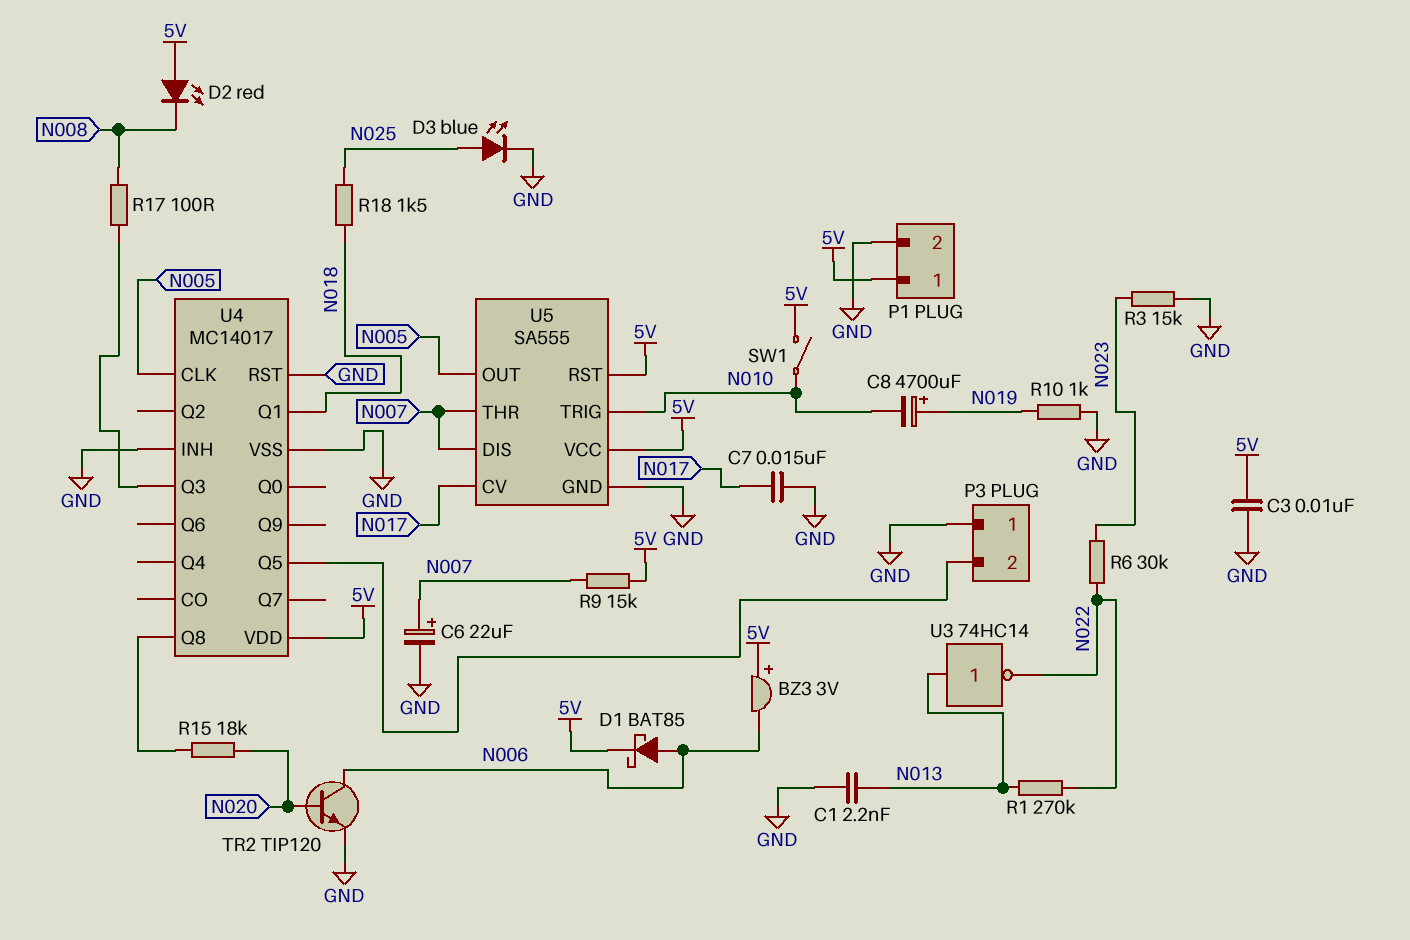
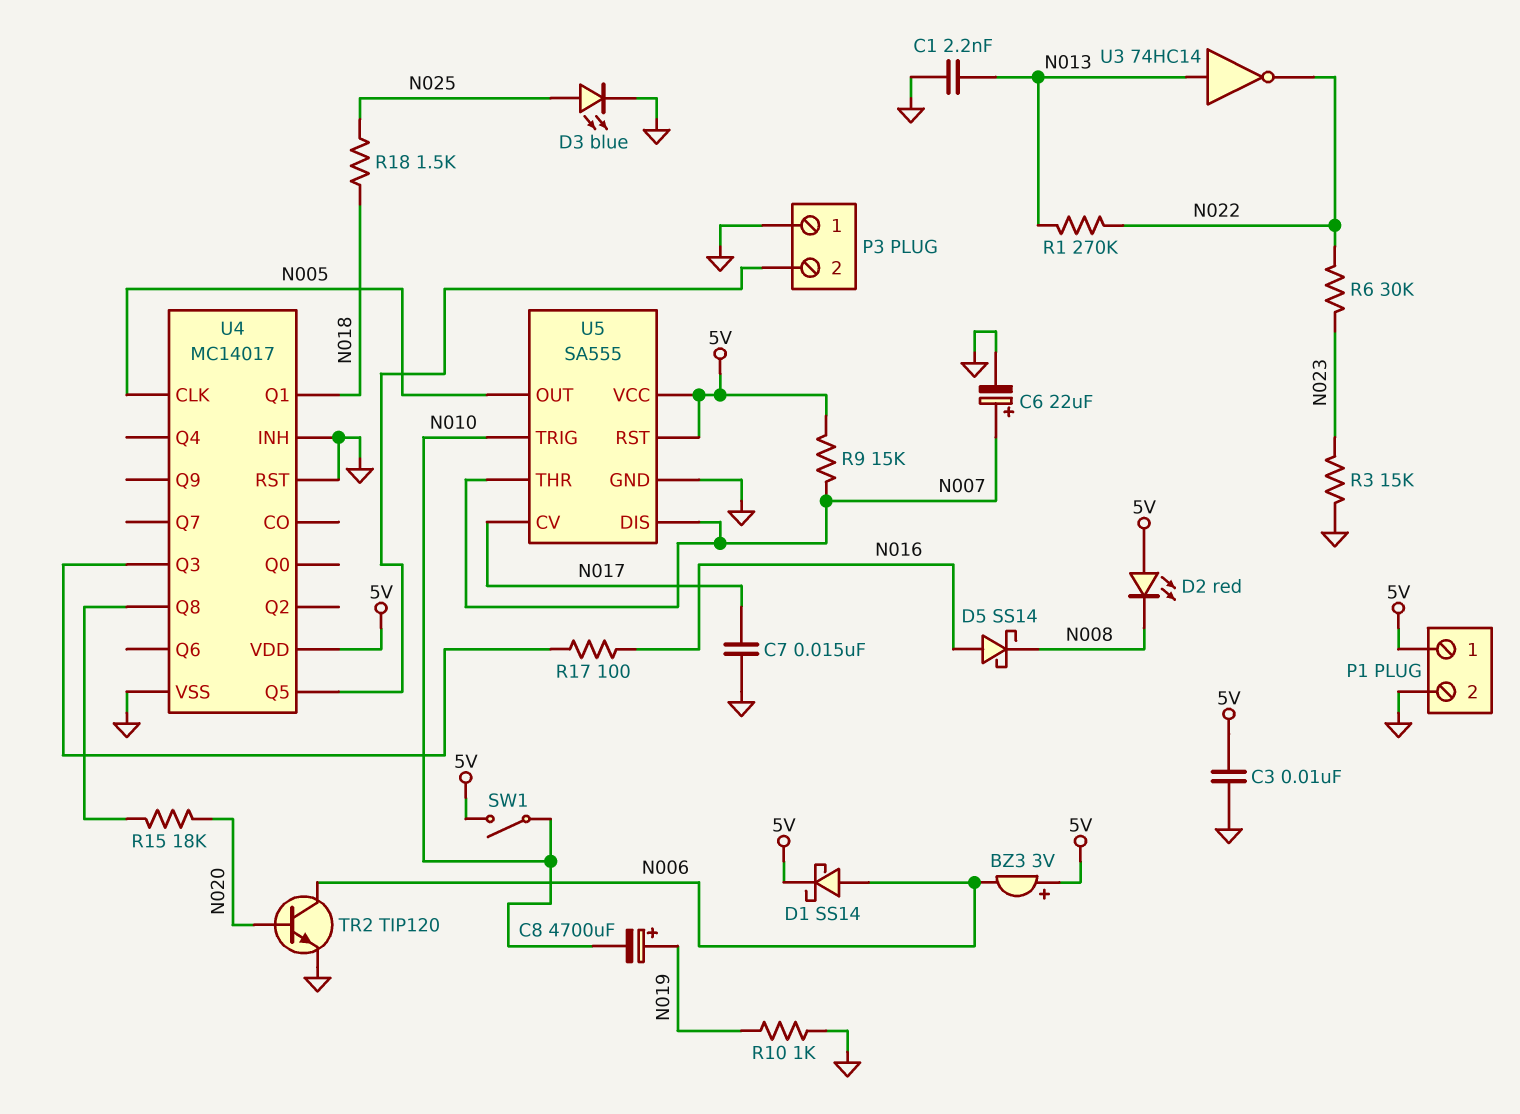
D1: schottky BAT85 (A N006, K 5V) -> schottky SS14 (A N006, K 5V)
D5: none -> schottky SS14 (A N016, K N008)
R17: 100 (N008, U4/Q3) -> 100 (N016, U4/Q3)

